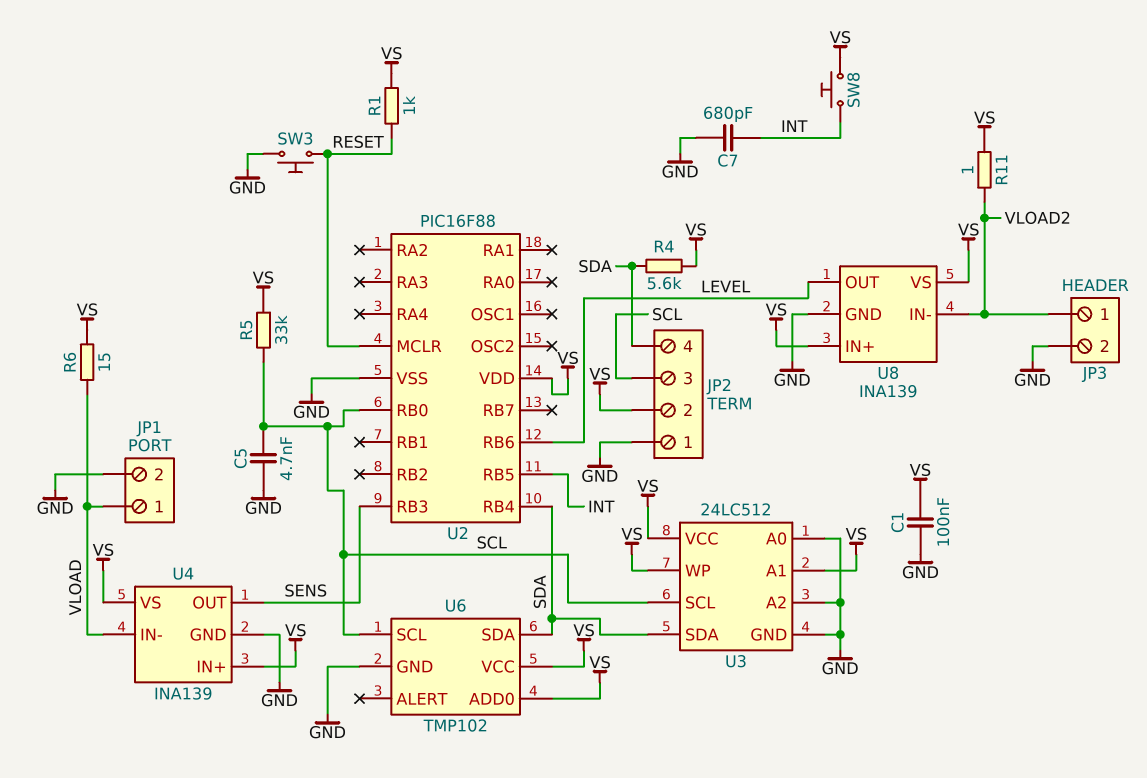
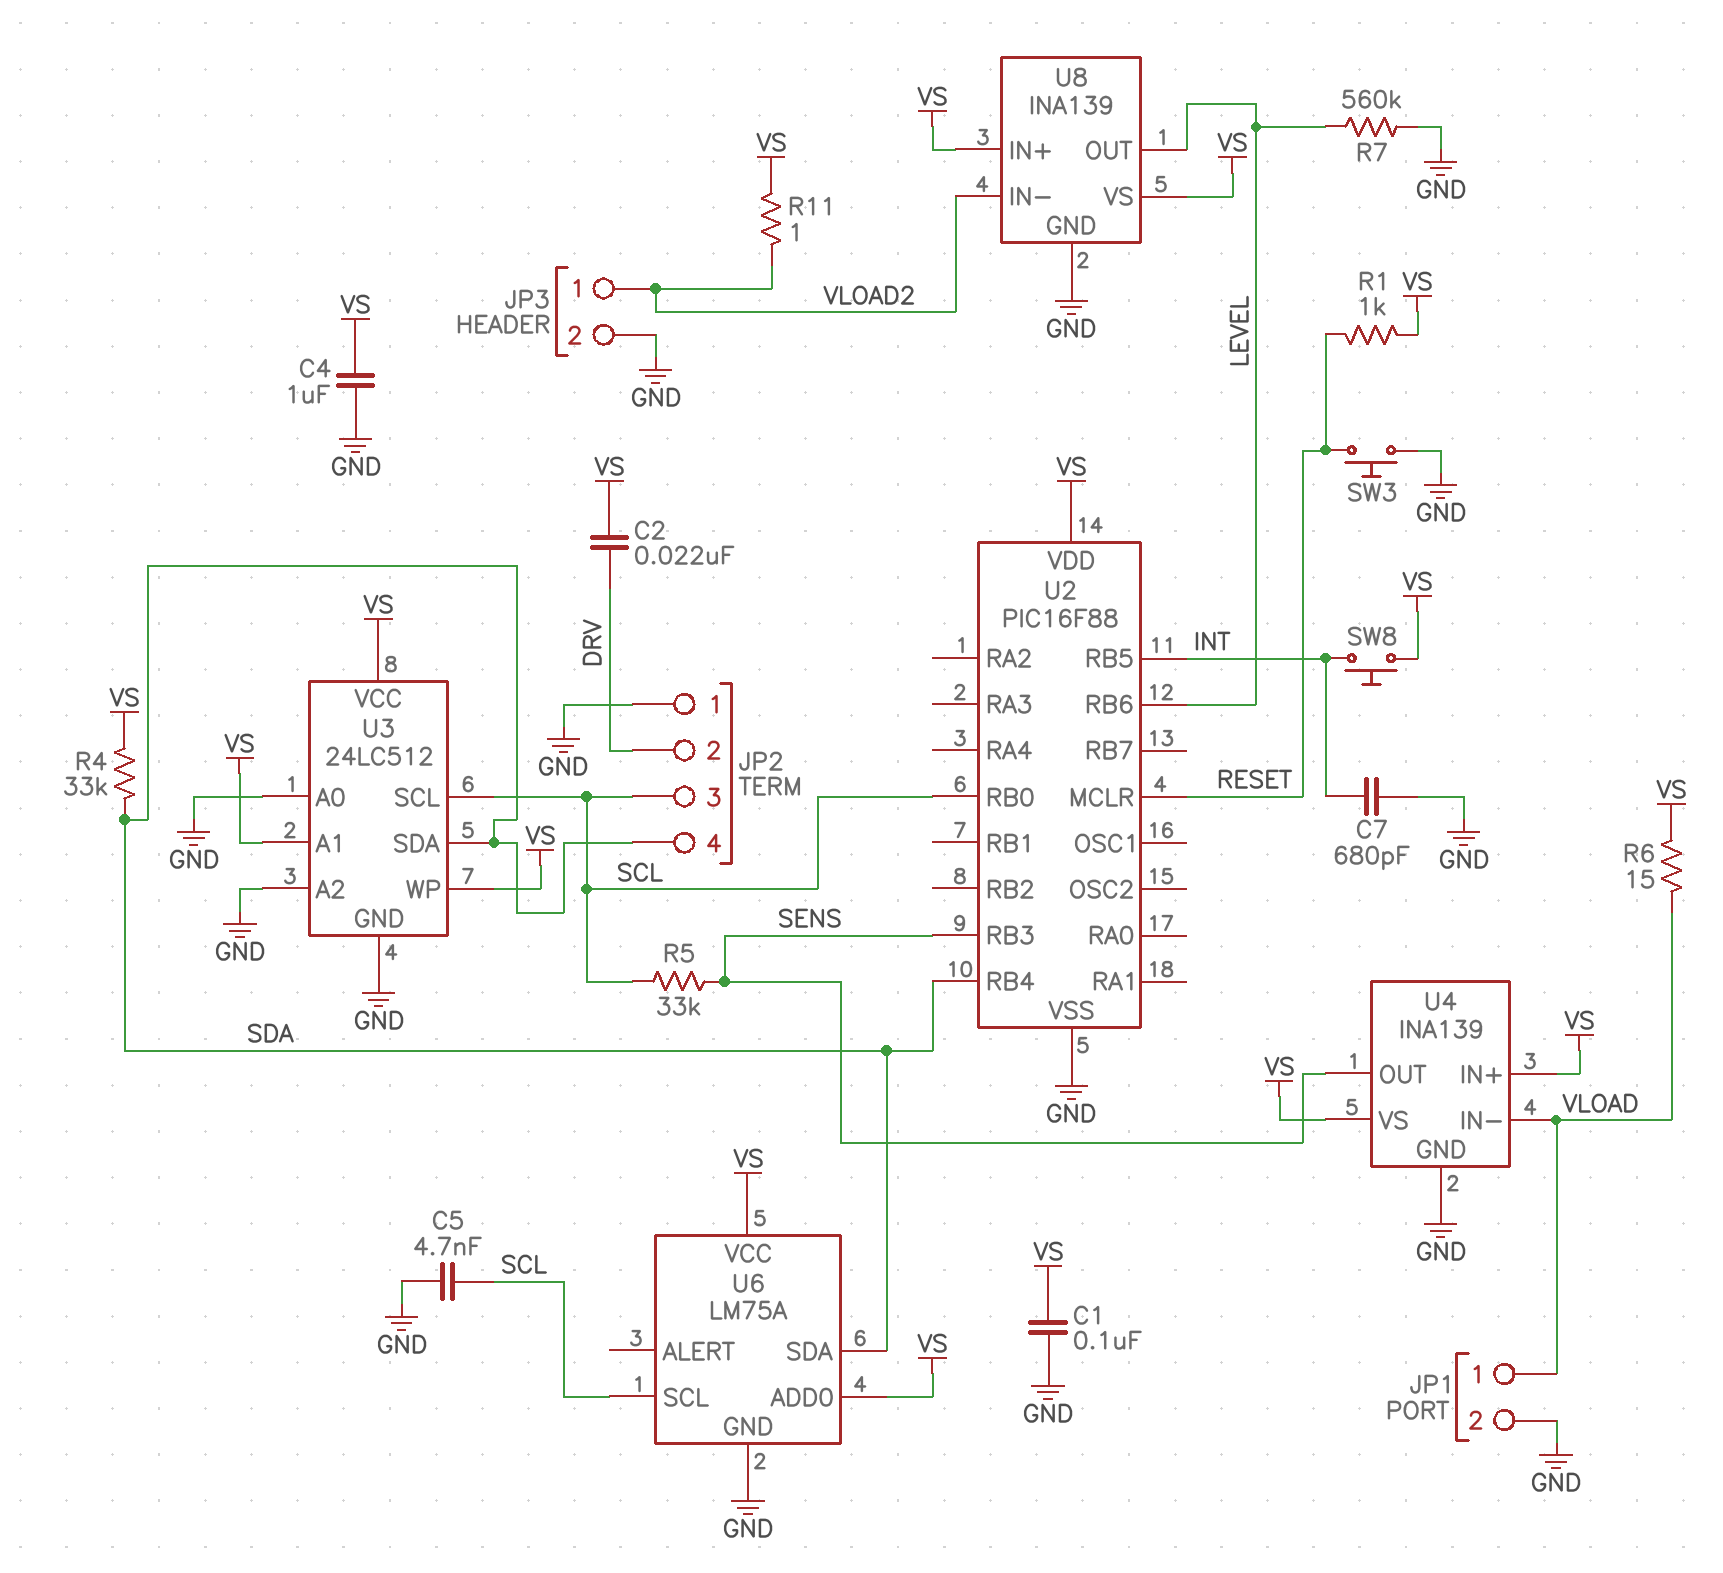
C2: none -> 22nF (DRV, VS)
C4: none -> 1uF (GND, VS)
JP2 pin 2: VS -> DRV
R4: 5.6k (SDA, VS) -> 33k (SDA, VS)
R5: 33k (SCL, VS) -> 33k (SCL, SENS)
R7: none -> 560k (GND, LEVEL)
U6: TMP102 -> LM75A

